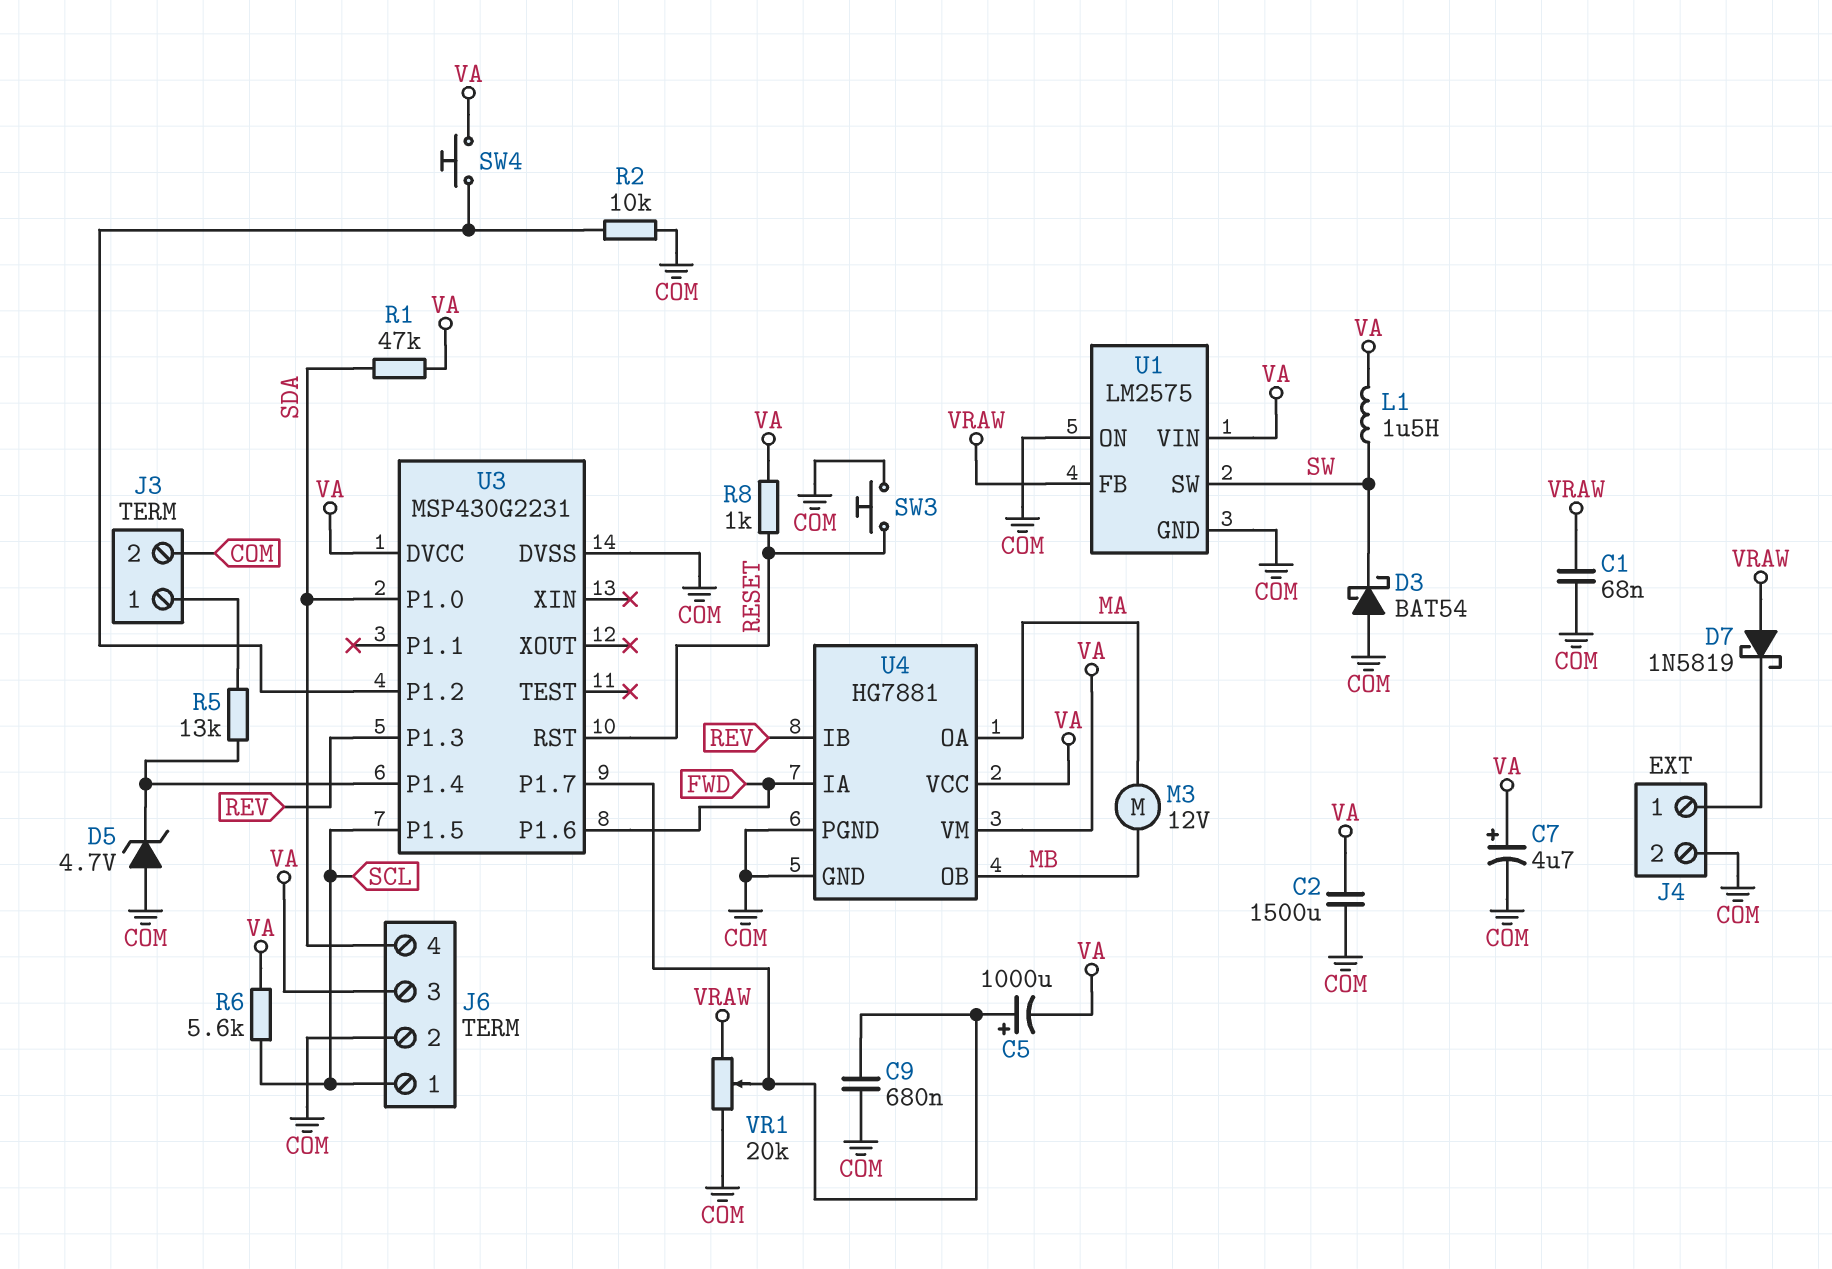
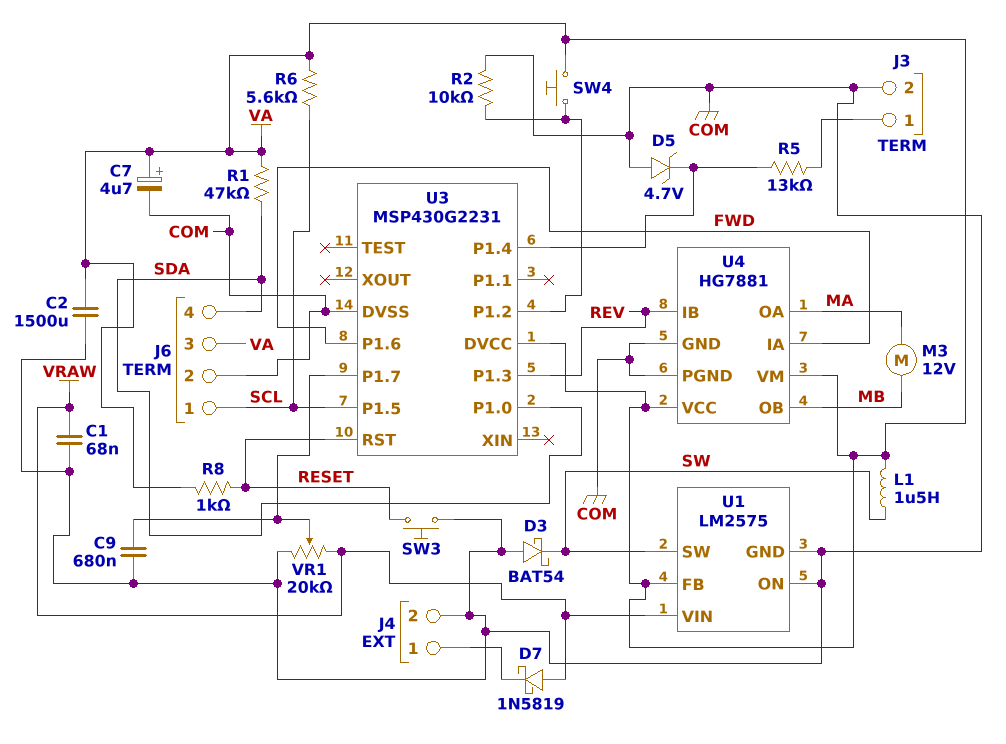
C5: 1000uF (plus U3/P1.7, minus VA) -> none
U1 pin FB: VRAW -> VA
U1 pin VIN: VA -> VRAW

